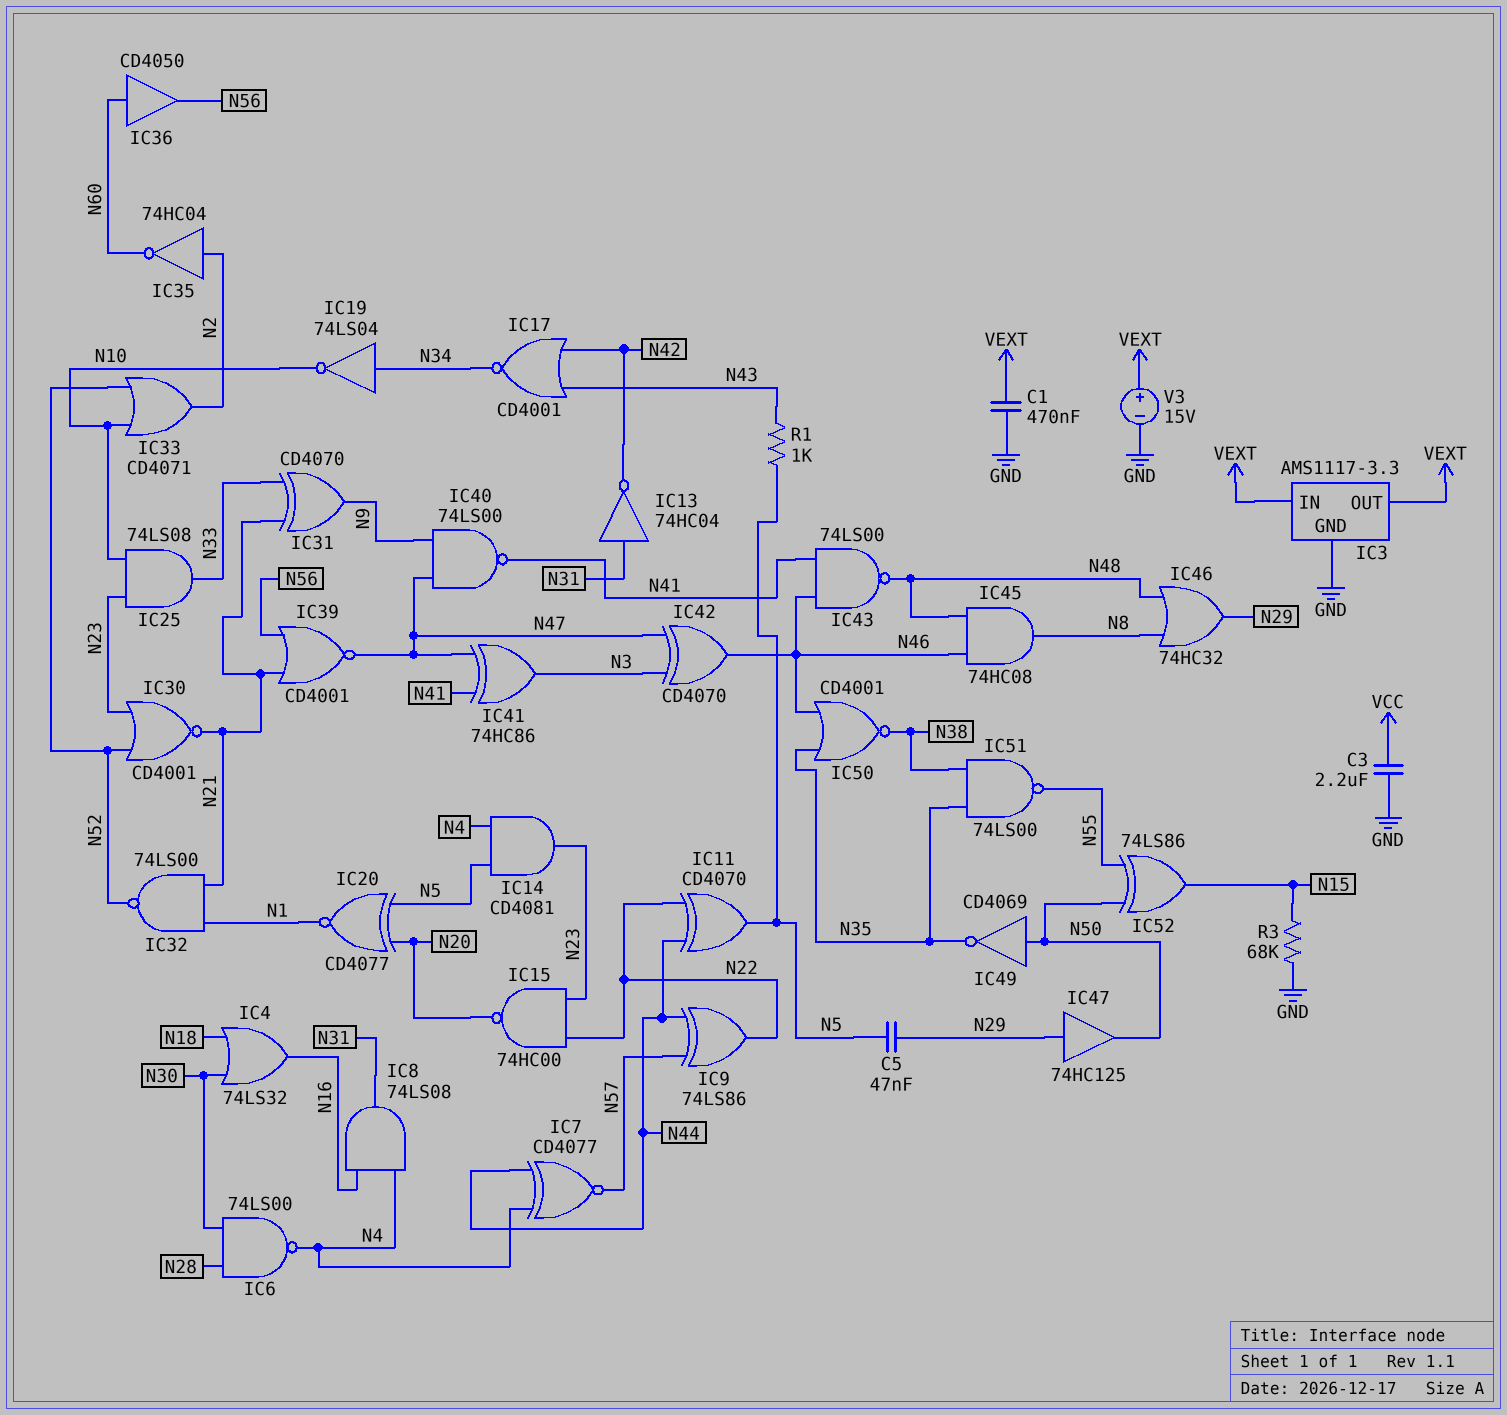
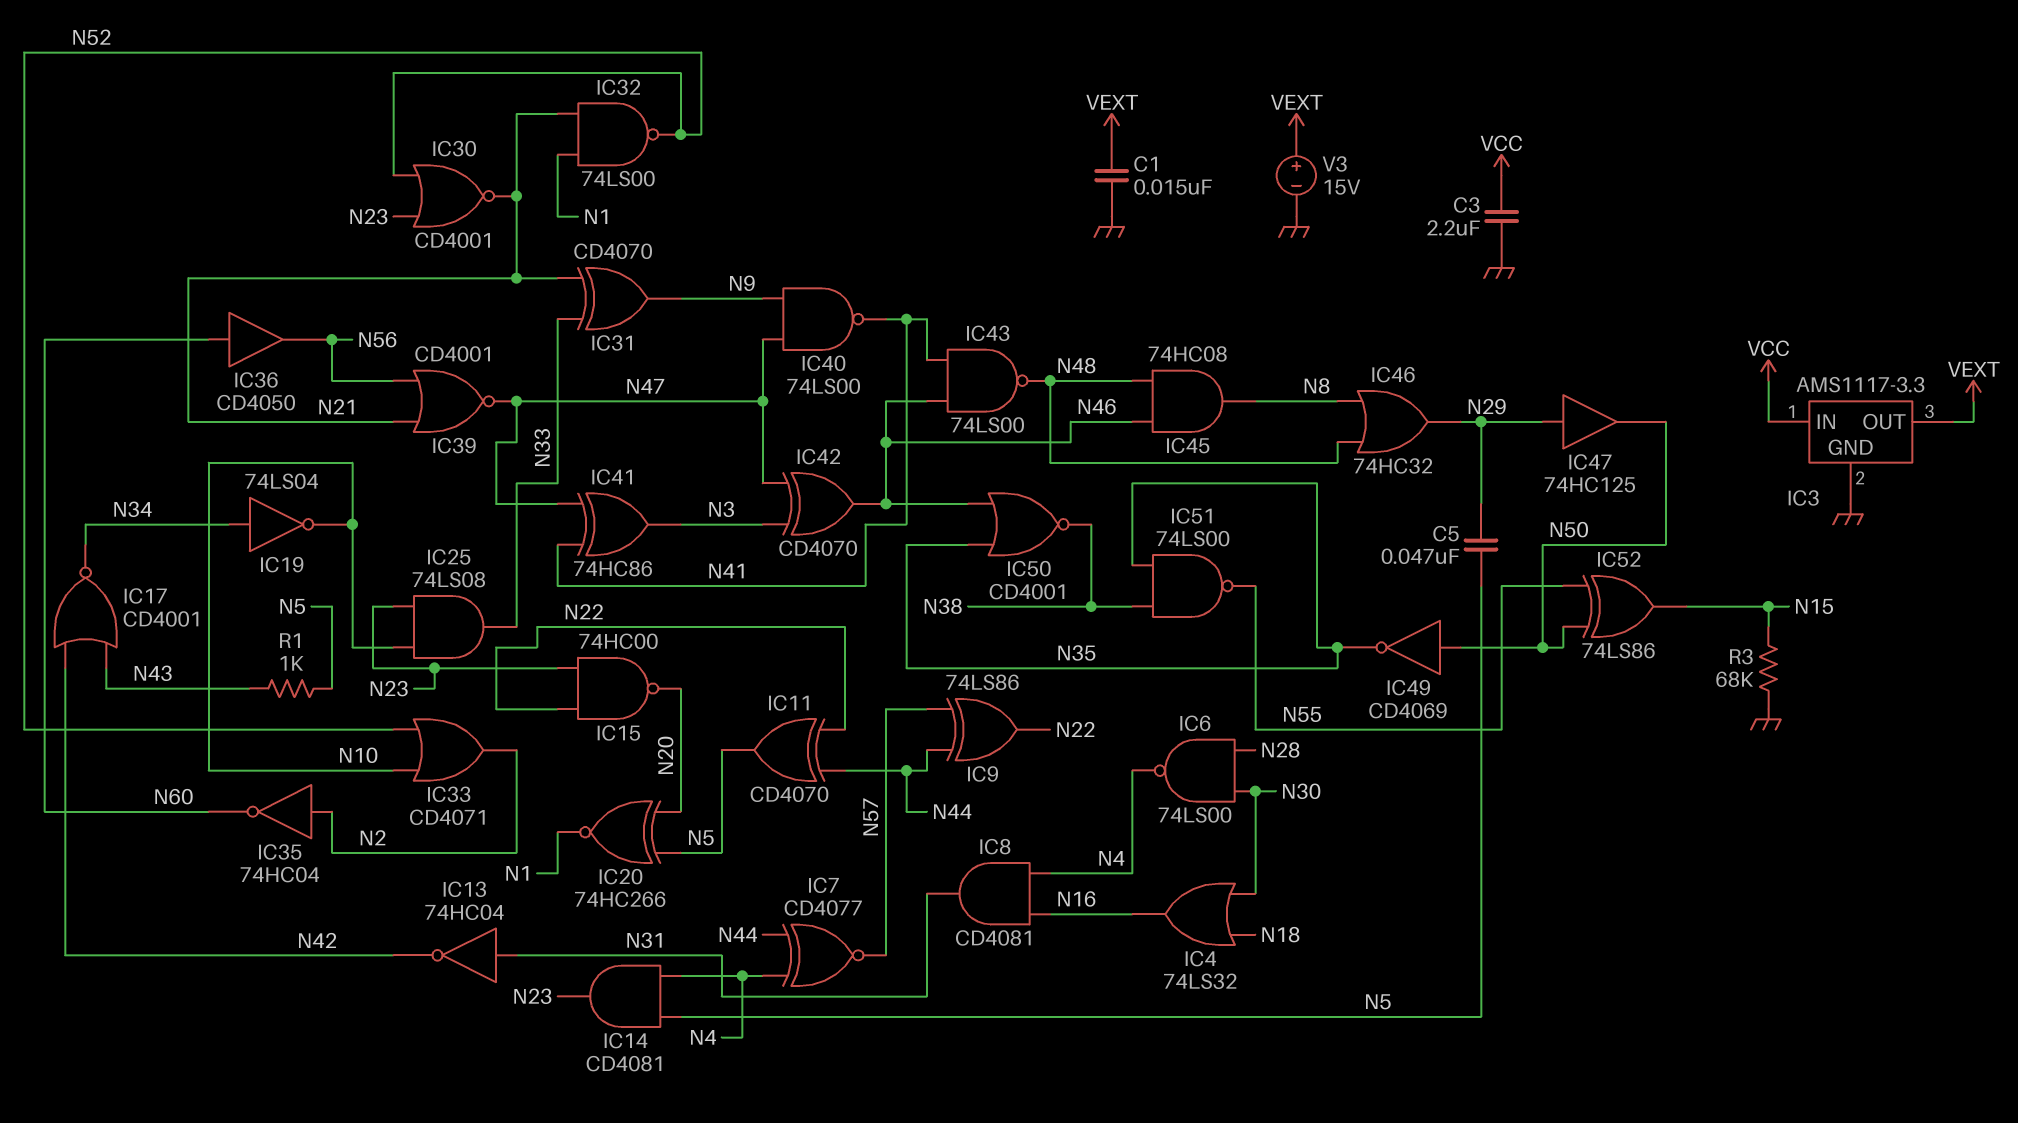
C1: 470nF (GND, VEXT) -> 15nF (GND, VEXT)
IC3 pin IN: VEXT -> VCC
IC8: AND 74LS08 (in N4, in N16, out N31) -> AND CD4081 (in N4, in N16, out N31)
IC20: XNOR CD4077 (in N5, in N20, out N1) -> XNOR 74HC266 (in N5, in N20, out N1)

